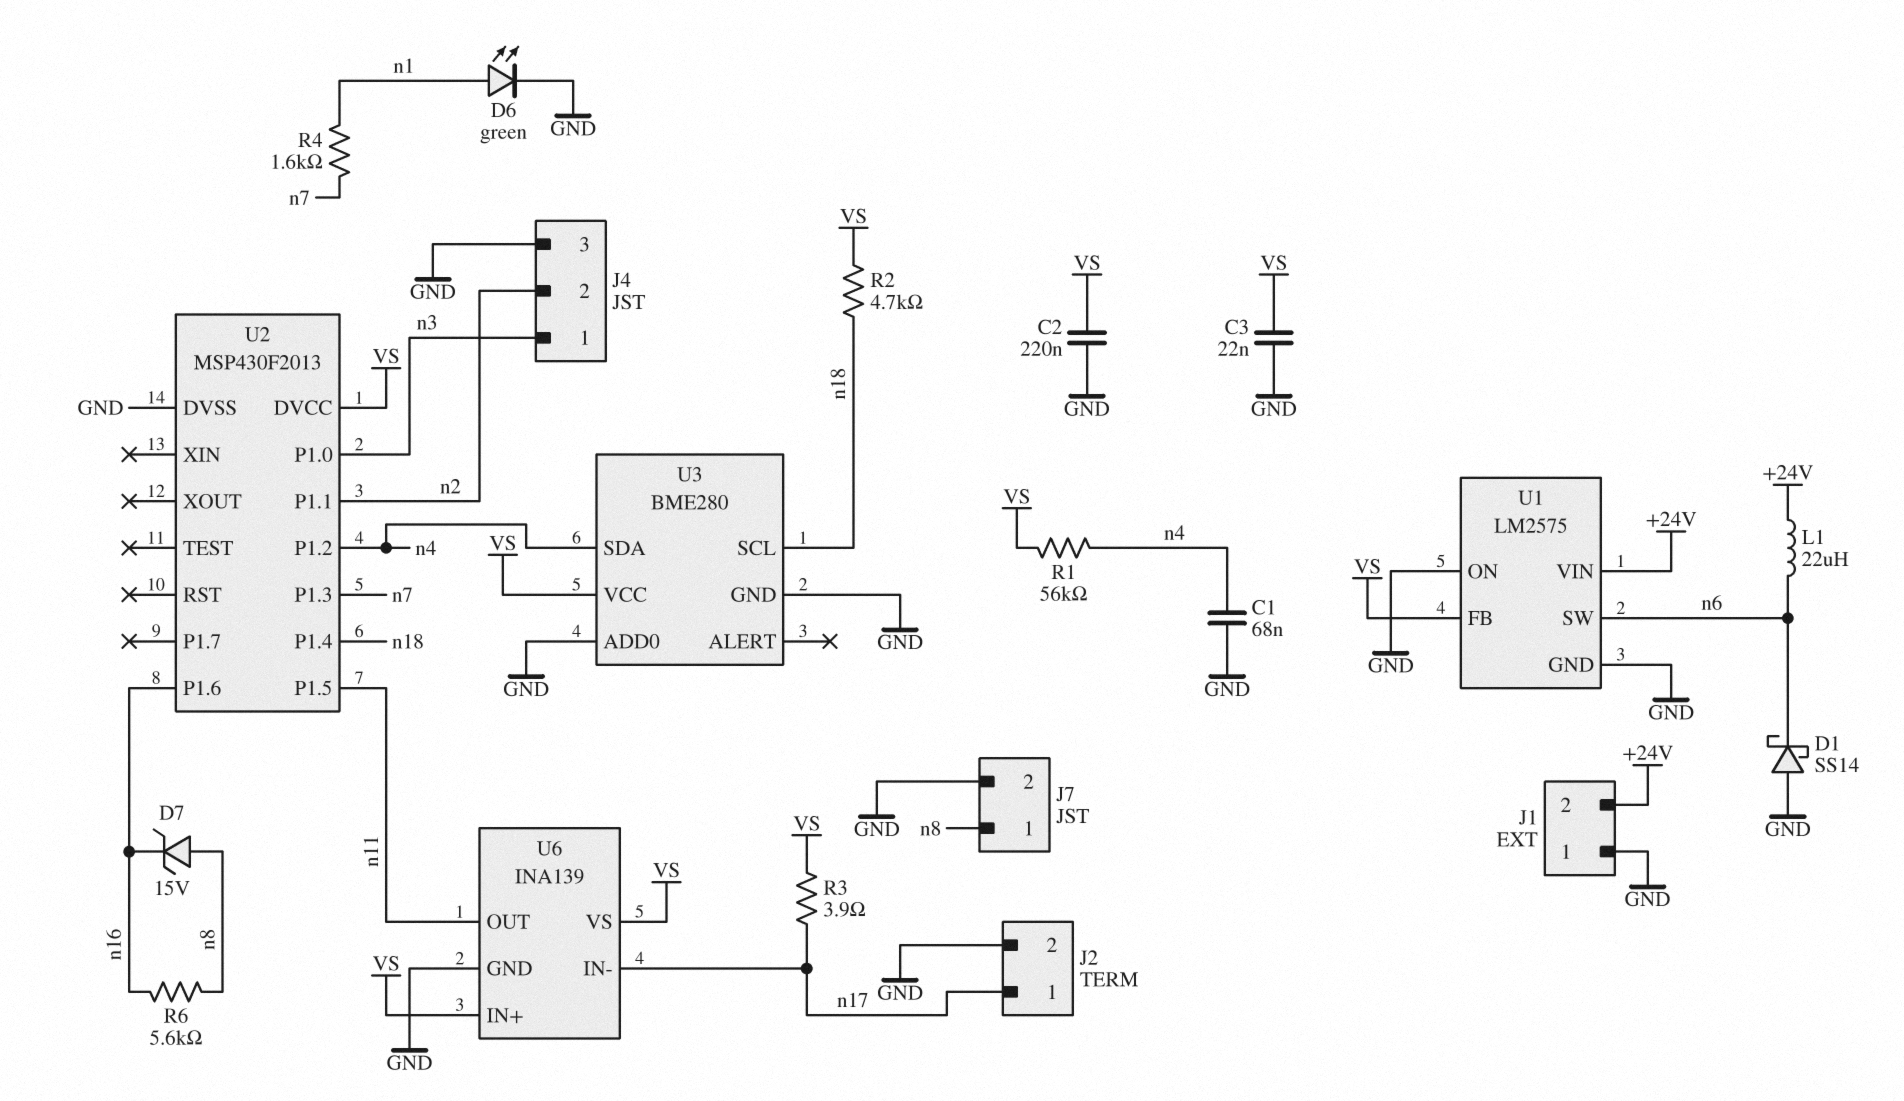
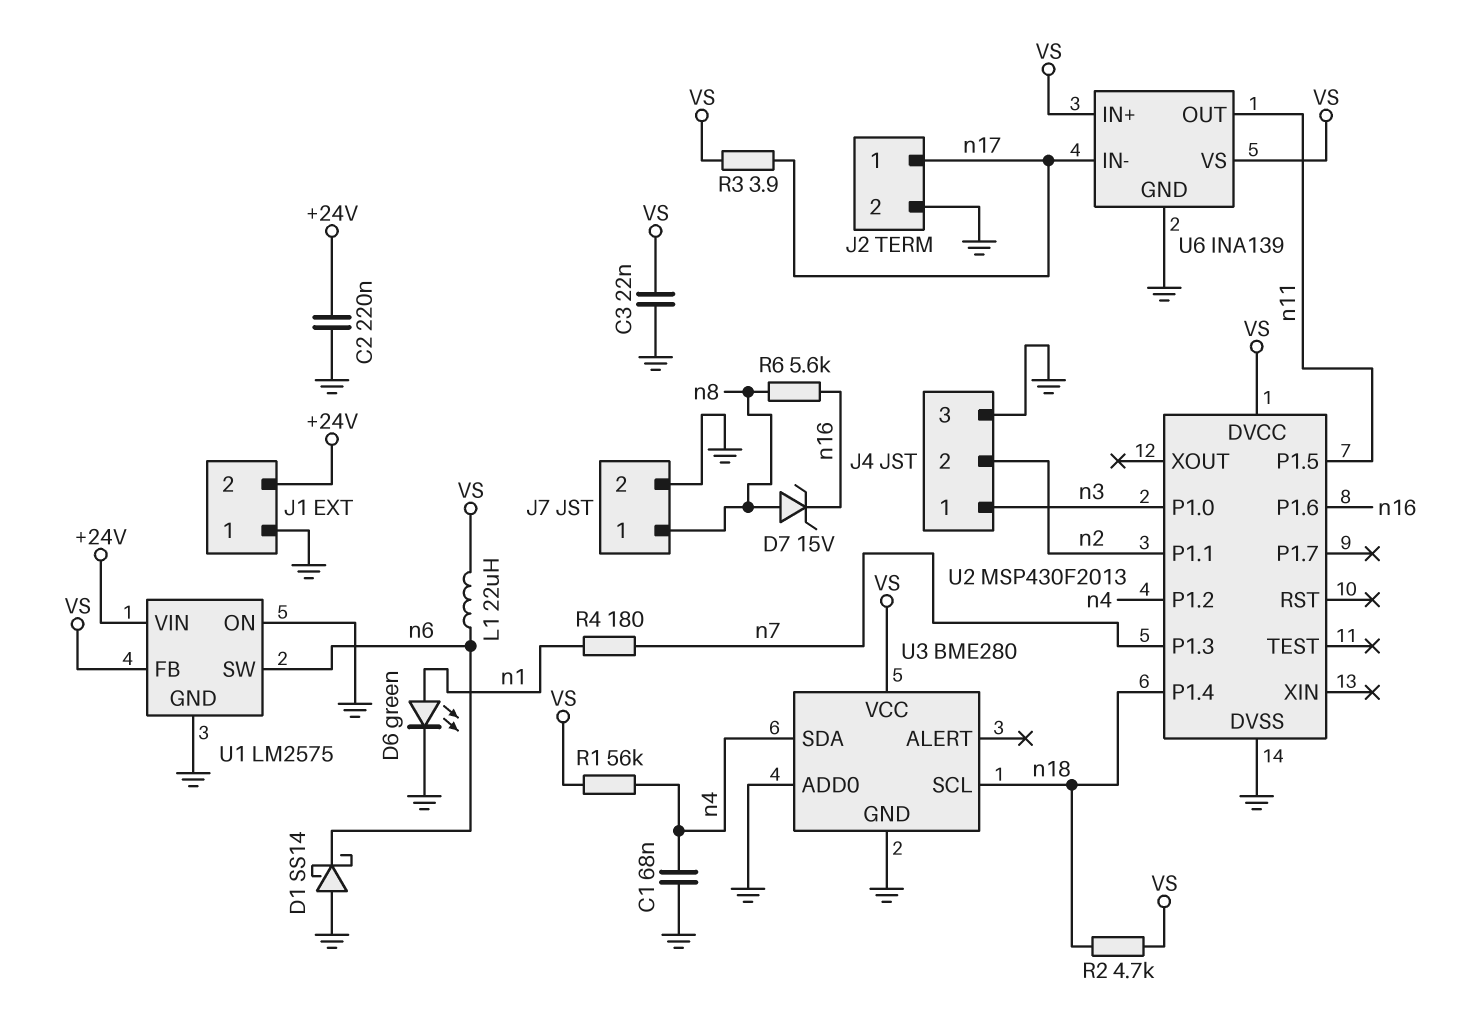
C2: 220nF (GND, VS) -> 220nF (+24V, GND)
L1: 22uH (+24V, n6) -> 22uH (VS, n6)
R4: 1.6k (n1, n7) -> 180 (n1, n7)

